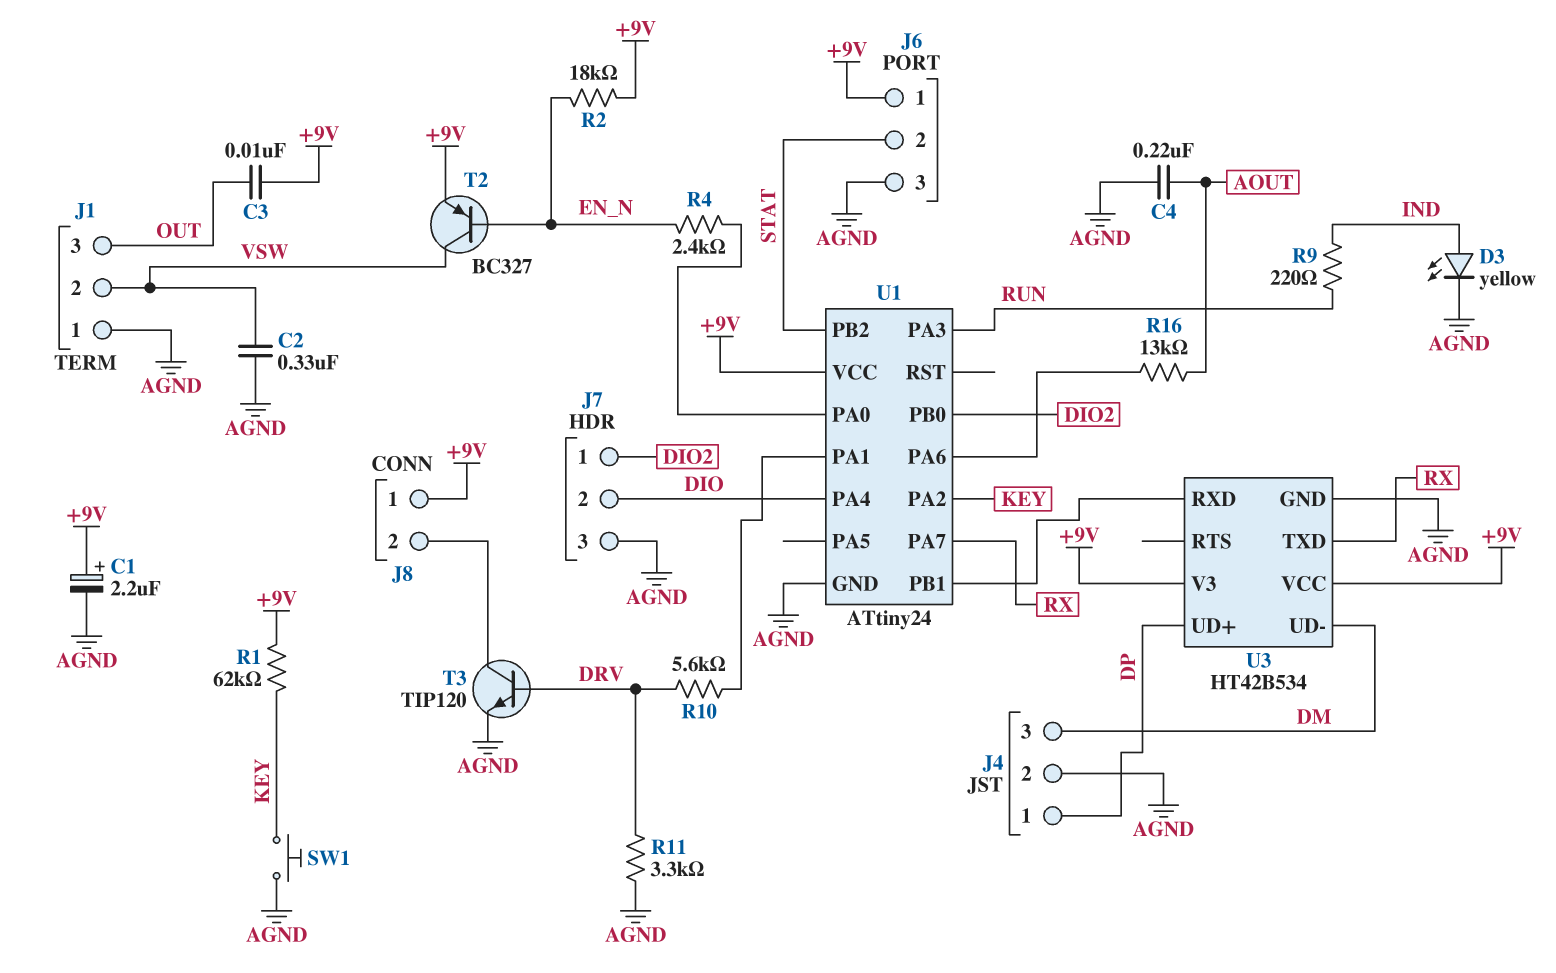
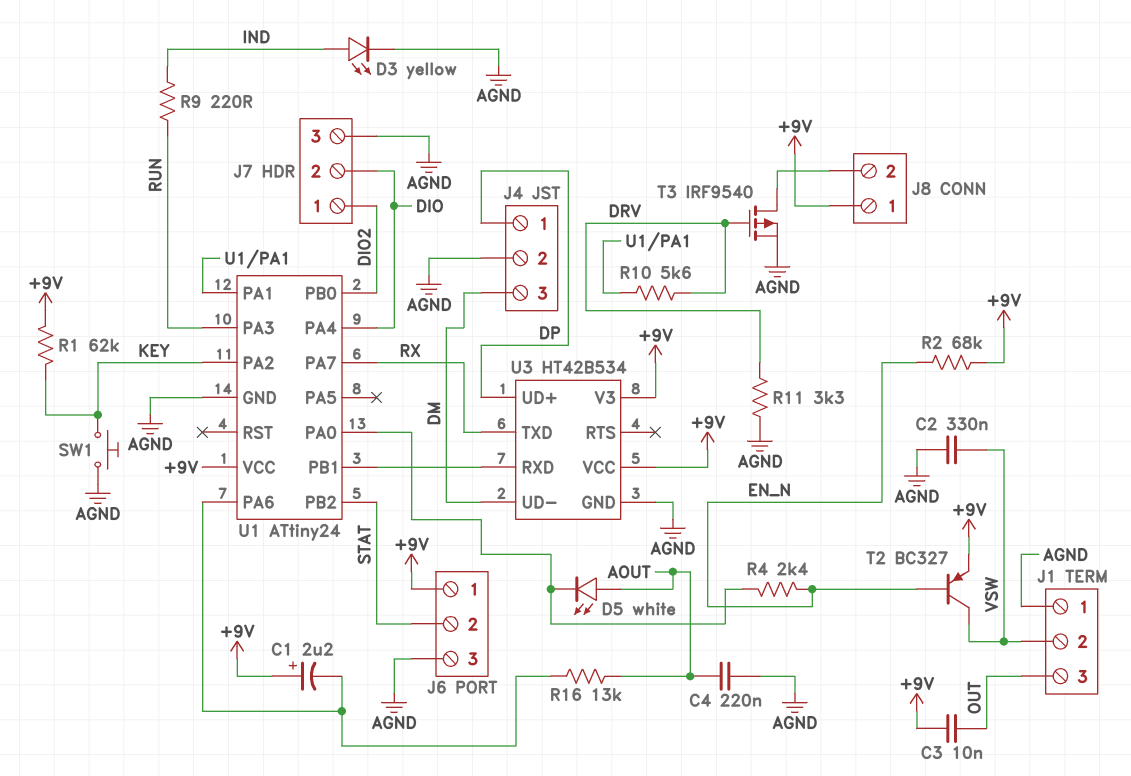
C1: 2.2uF (plus +9V, minus AGND) -> 2.2uF (plus +9V, minus U1/PA6)
D5: none -> LED white (A AOUT, K U1/PA0)
R2: 18k (+9V, EN_N) -> 68k (+9V, EN_N)
T3: NPN TIP120 (B DRV, C J8/2, E AGND) -> PMOS IRF9540 (G DRV, D J8/2, S AGND)

